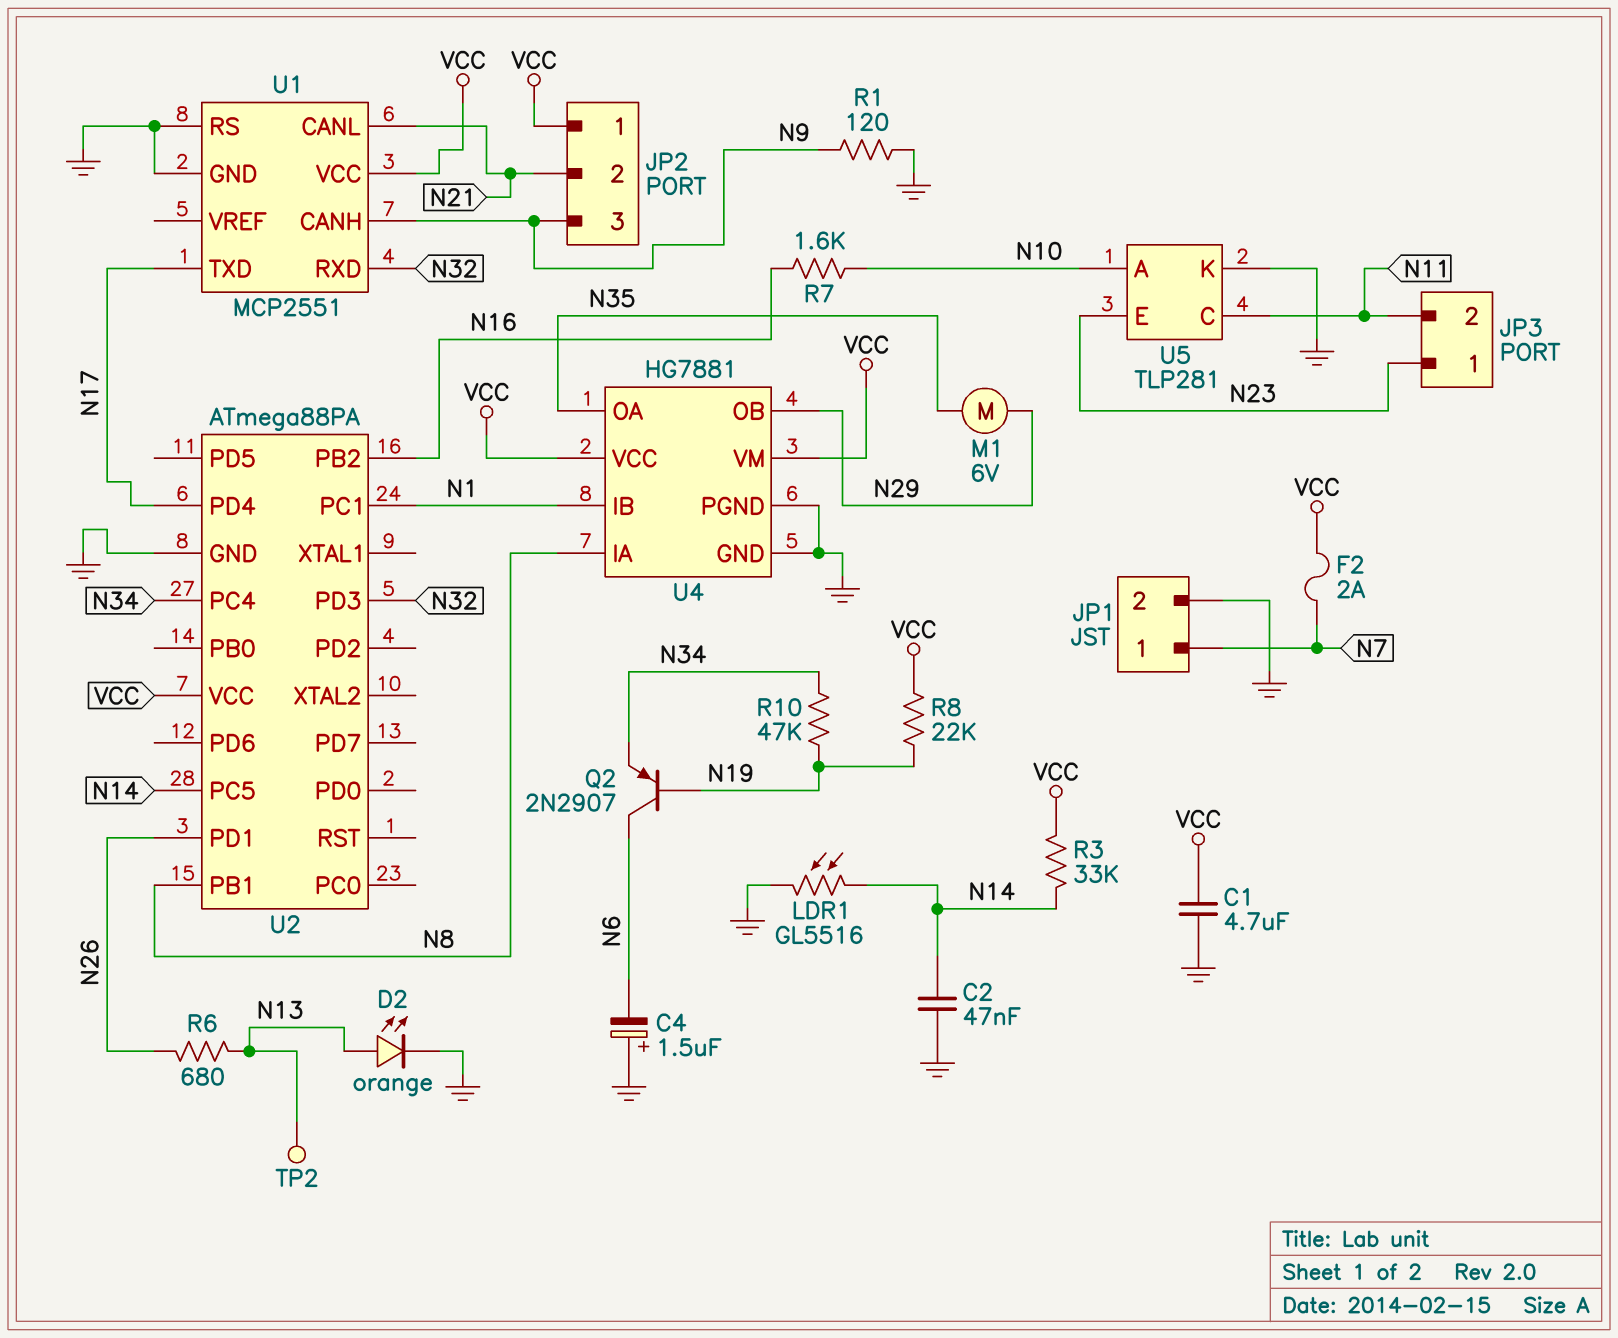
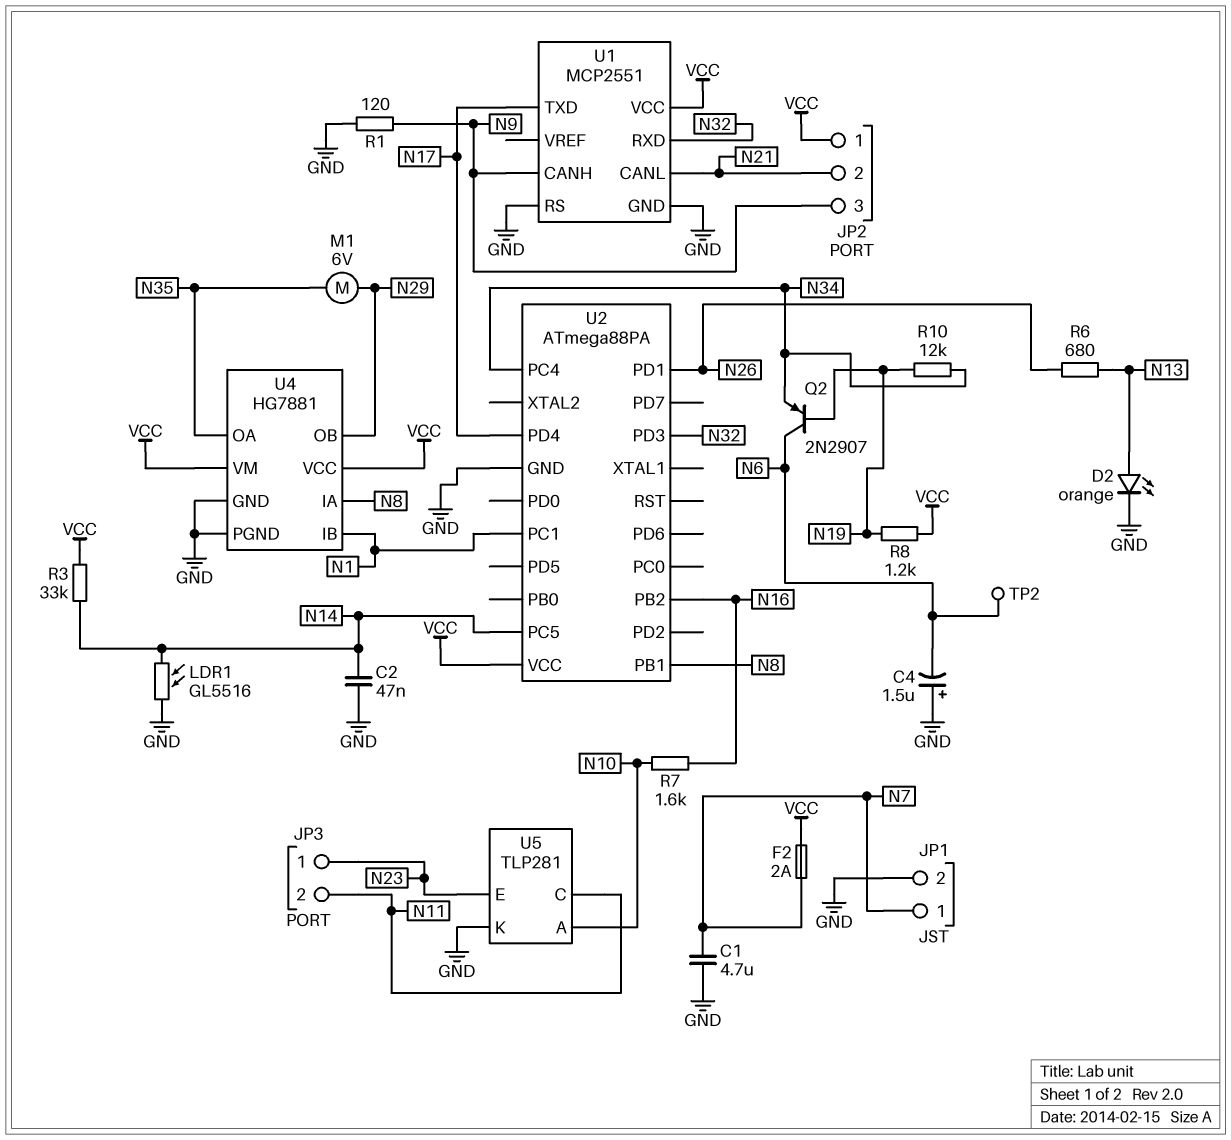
C1: 4.7uF (GND, VCC) -> 4.7uF (GND, N7)
R8: 22k (N19, VCC) -> 1.2k (N19, VCC)
R10: 47k (N19, N34) -> 12k (N19, N34)
TP2: test point (N13) -> test point (N6)

